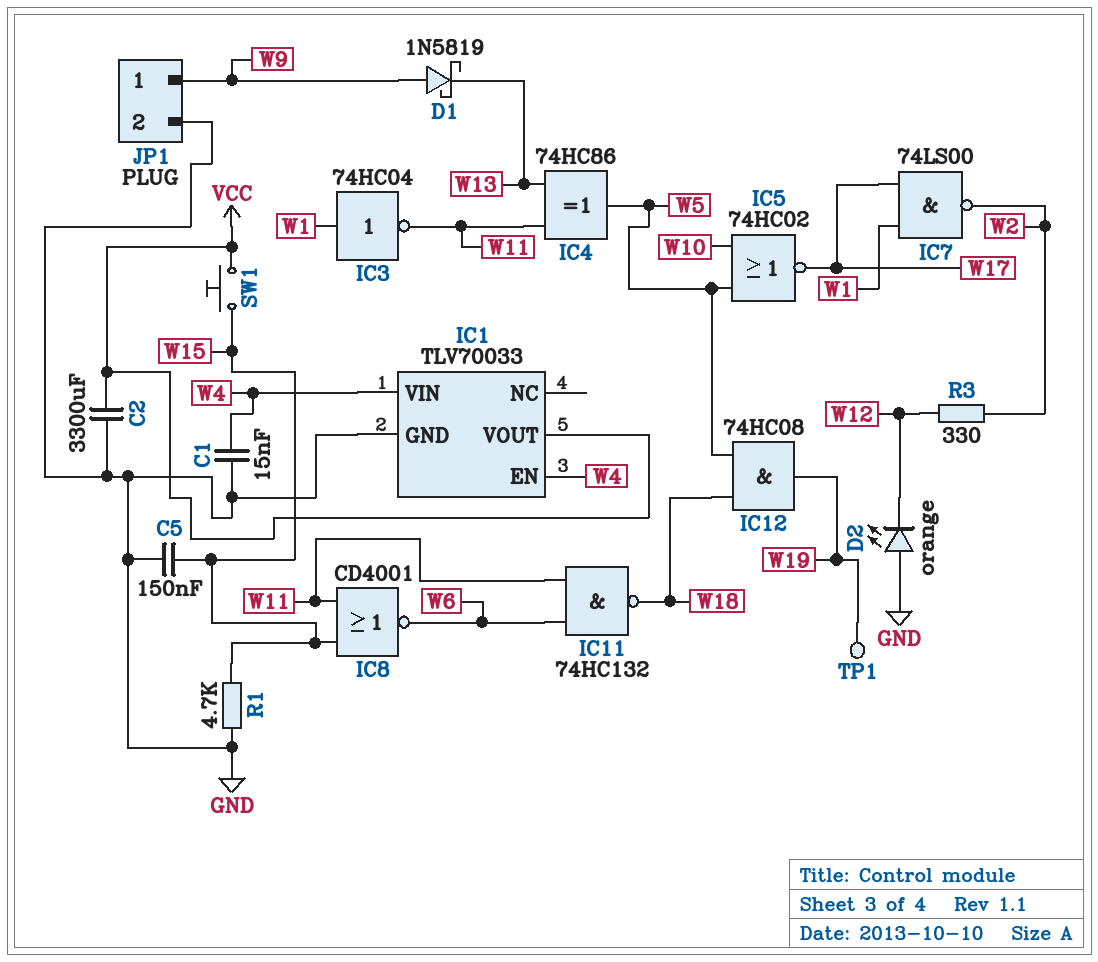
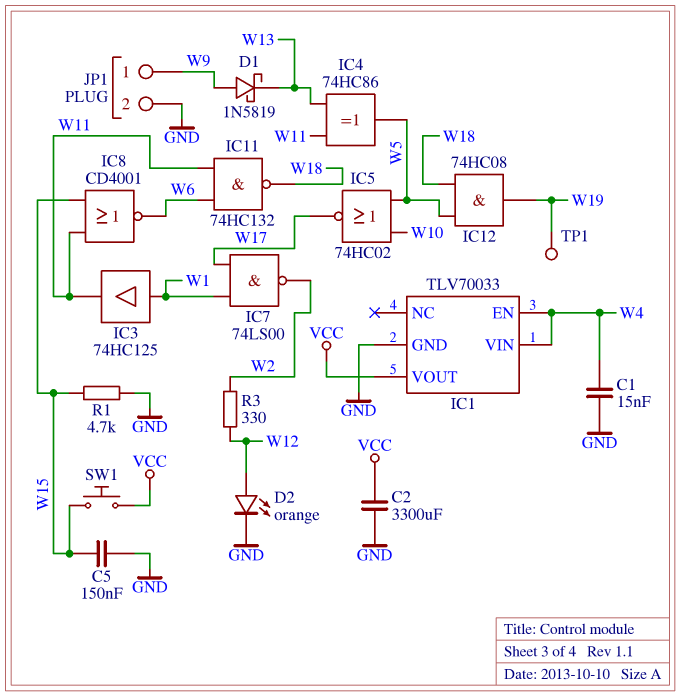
D2: LED orange (A GND, K W12) -> LED orange (A W12, K GND)
IC3: NOT 74HC04 (in W1, out W11) -> buffer 74HC125 (in W1, out W11)

